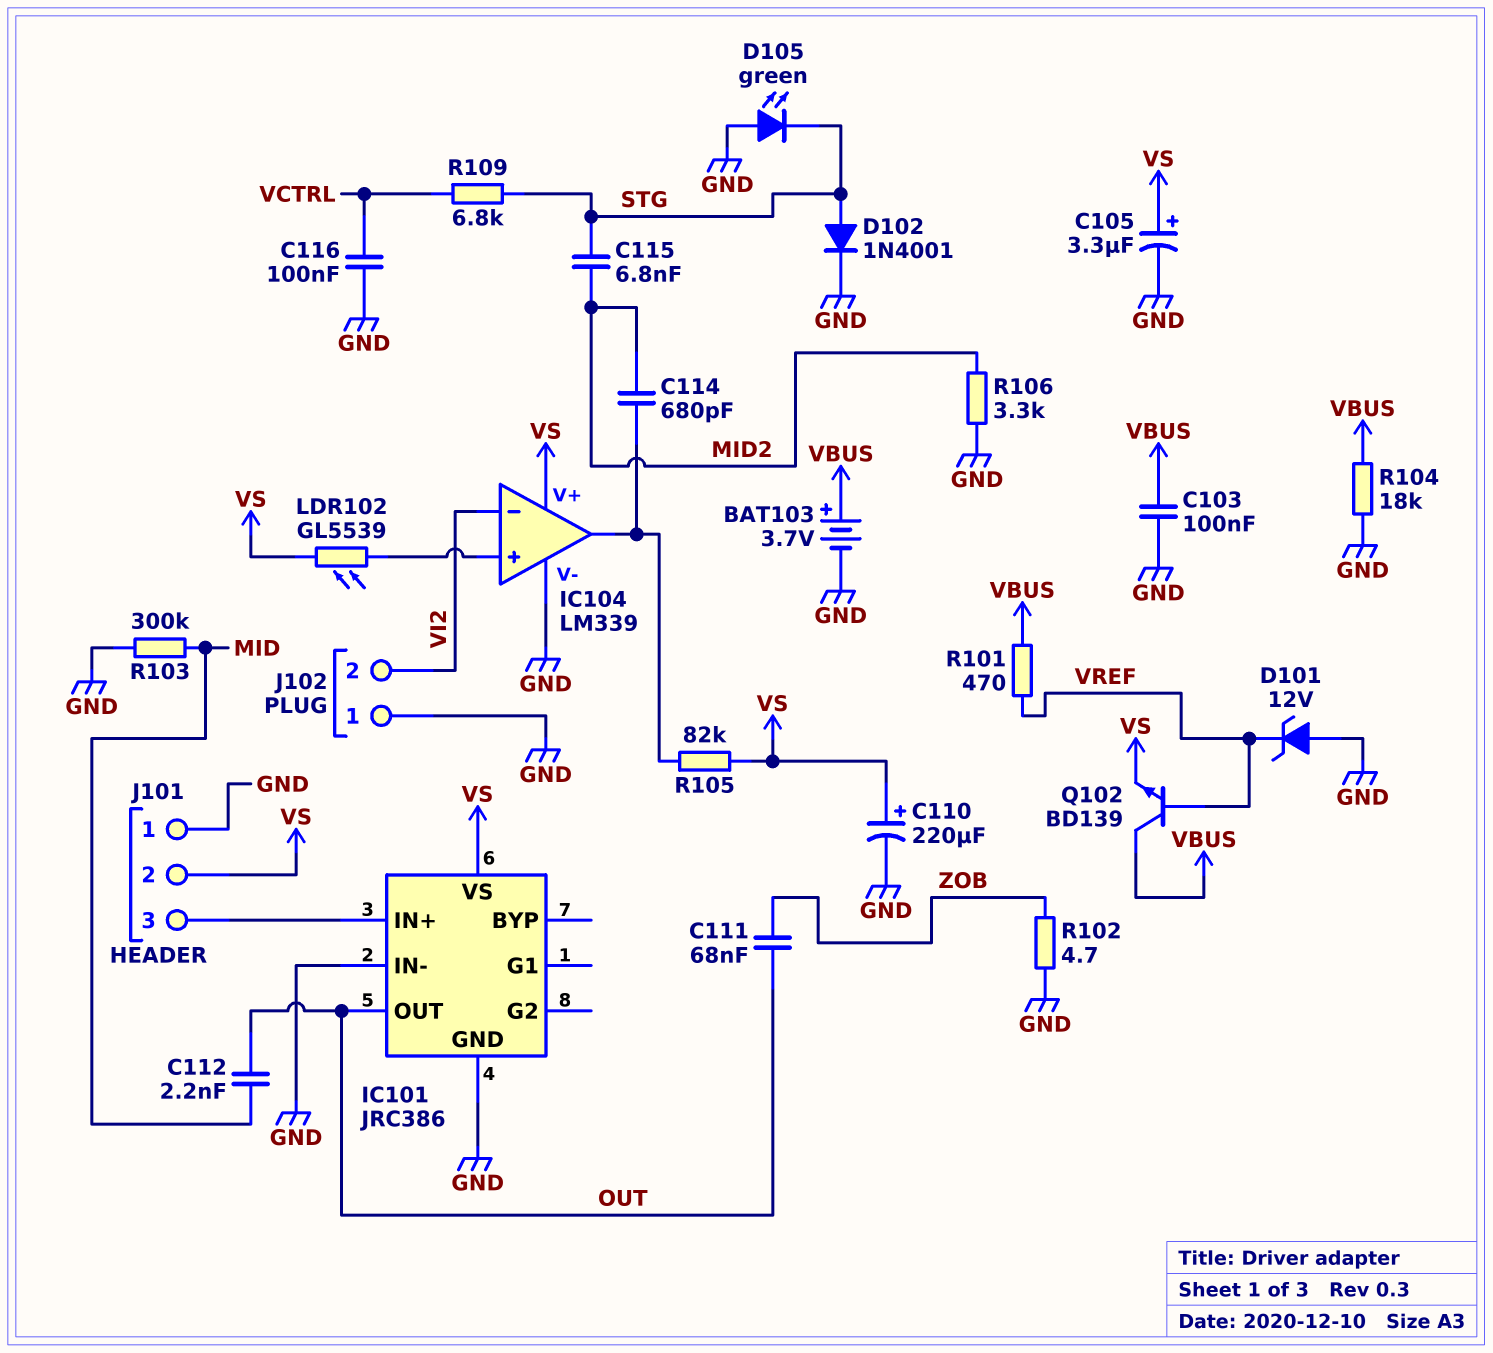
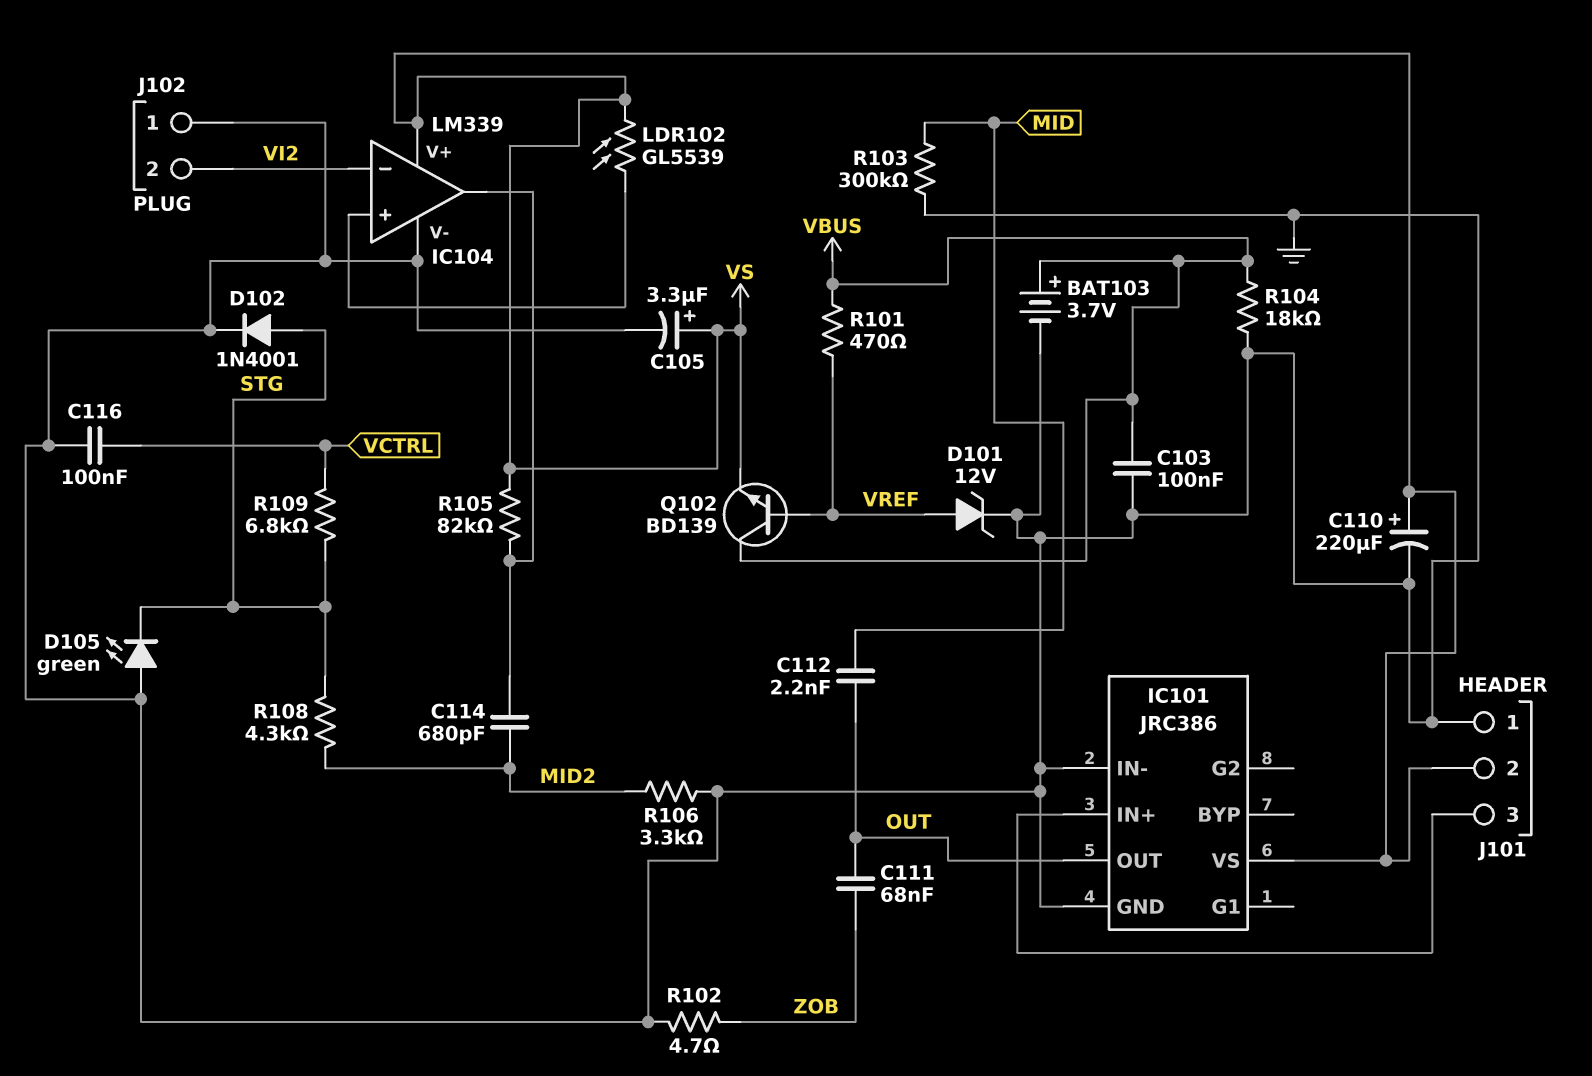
C115: 6.8nF (MID2, STG) -> none
D101: zener 12V (A GND, K VREF) -> zener 12V (A VREF, K GND)
R108: none -> 4.3k (MID2, STG)

